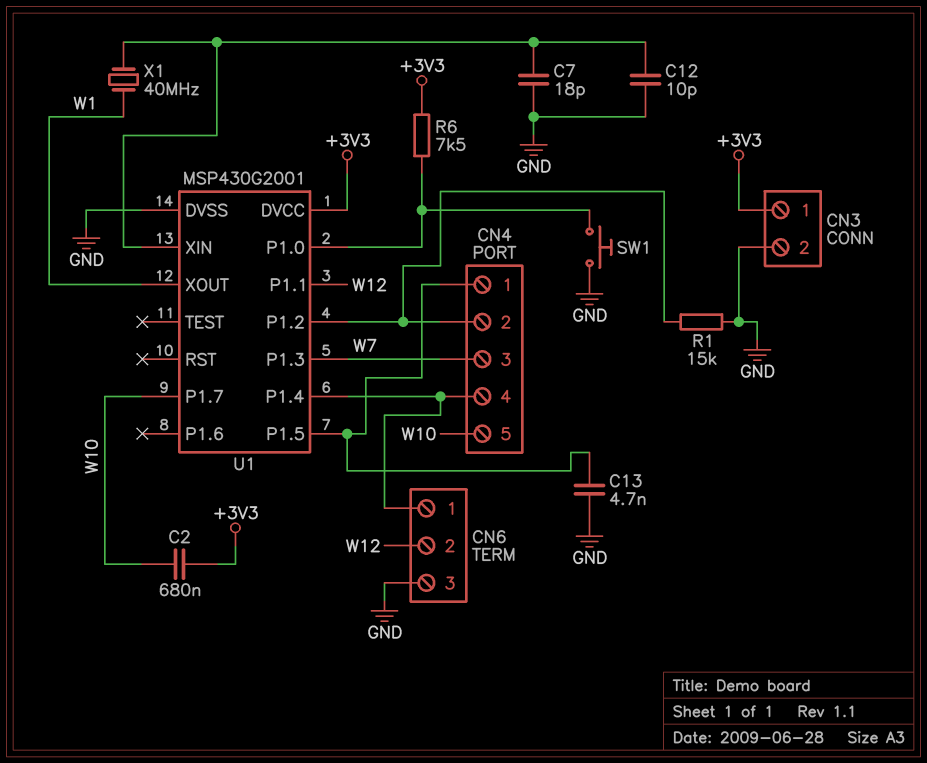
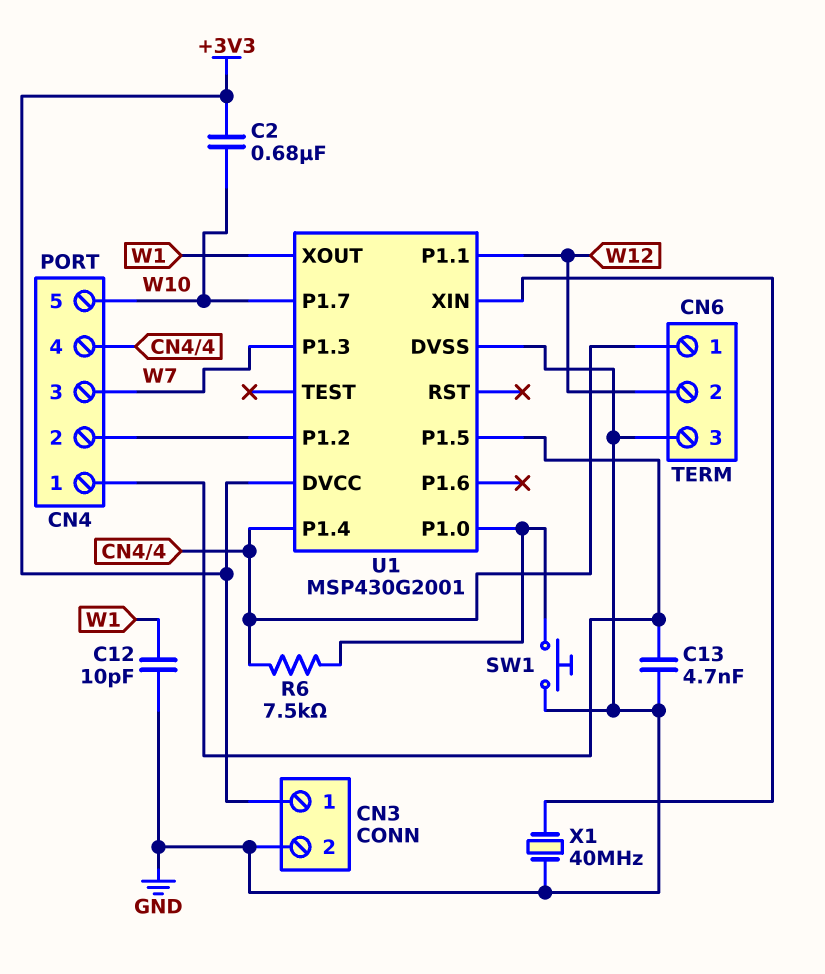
C7: 18pF (GND, U1/XIN) -> none
C12: 10pF (GND, U1/XIN) -> 10pF (GND, W1)
R1: 15k (CN4/2, GND) -> none
R6: 7.5k (+3V3, U1/P1.0) -> 7.5k (CN4/4, U1/P1.0)
X1: 40MHz (U1/XIN, W1) -> 40MHz (GND, U1/XIN)

